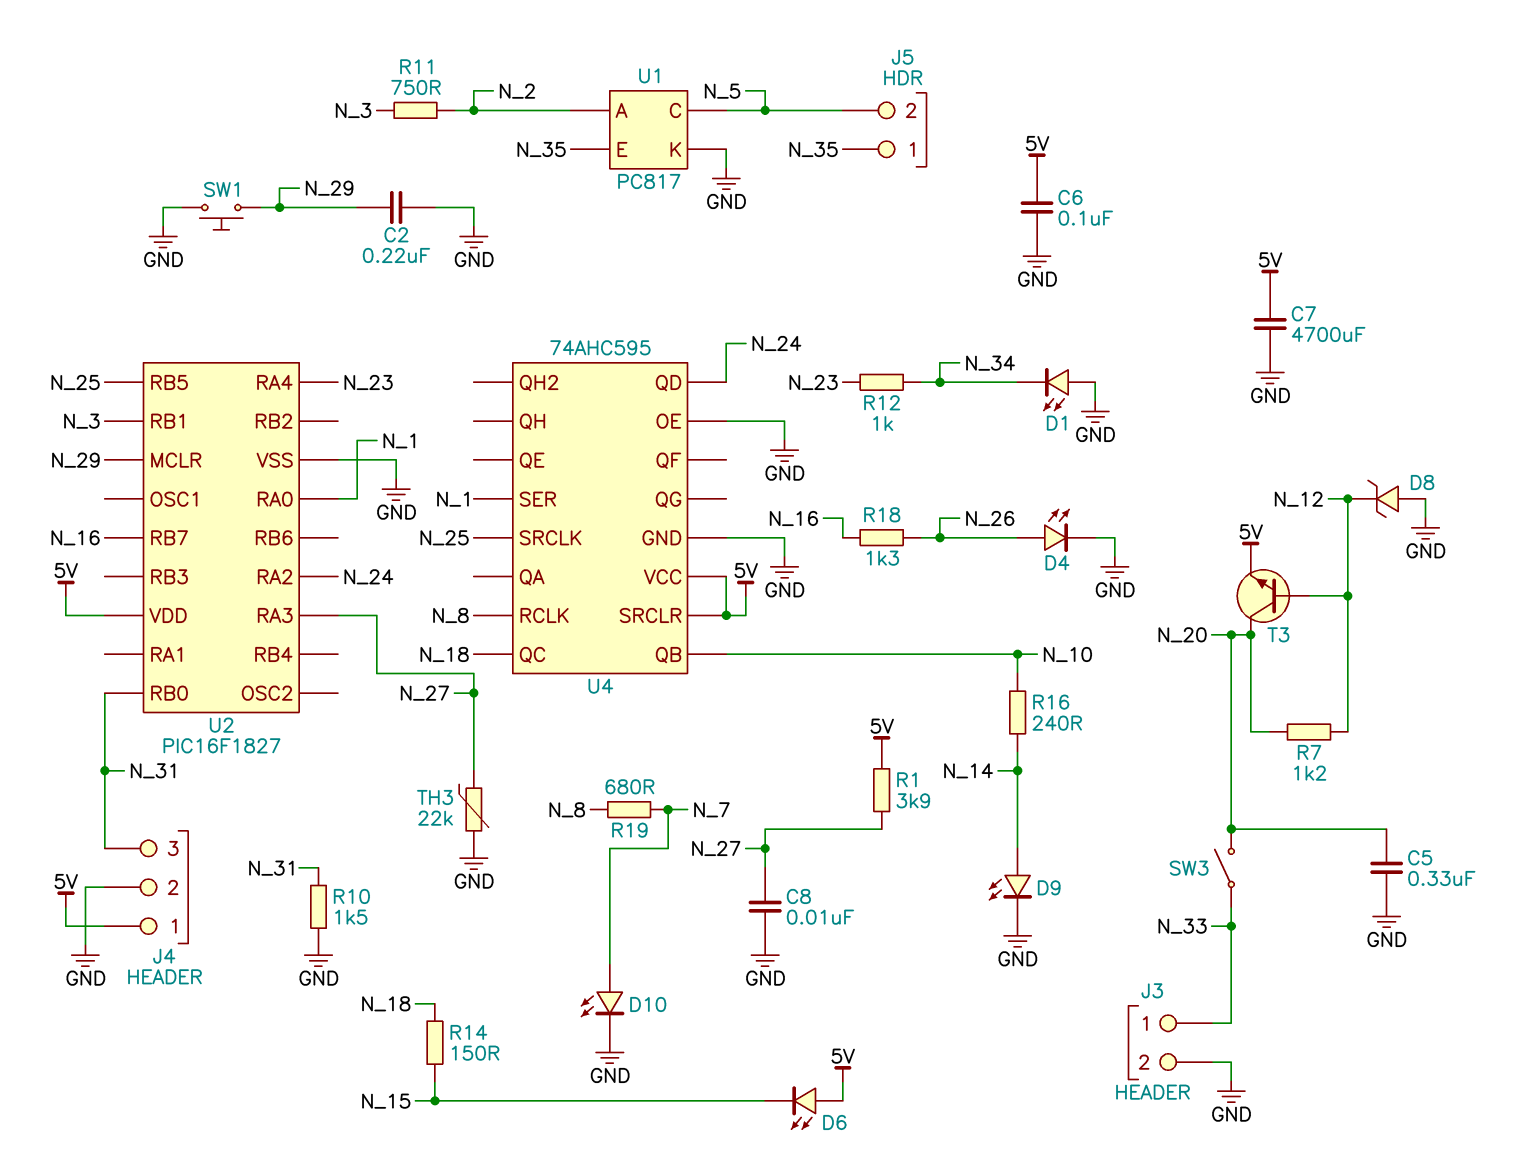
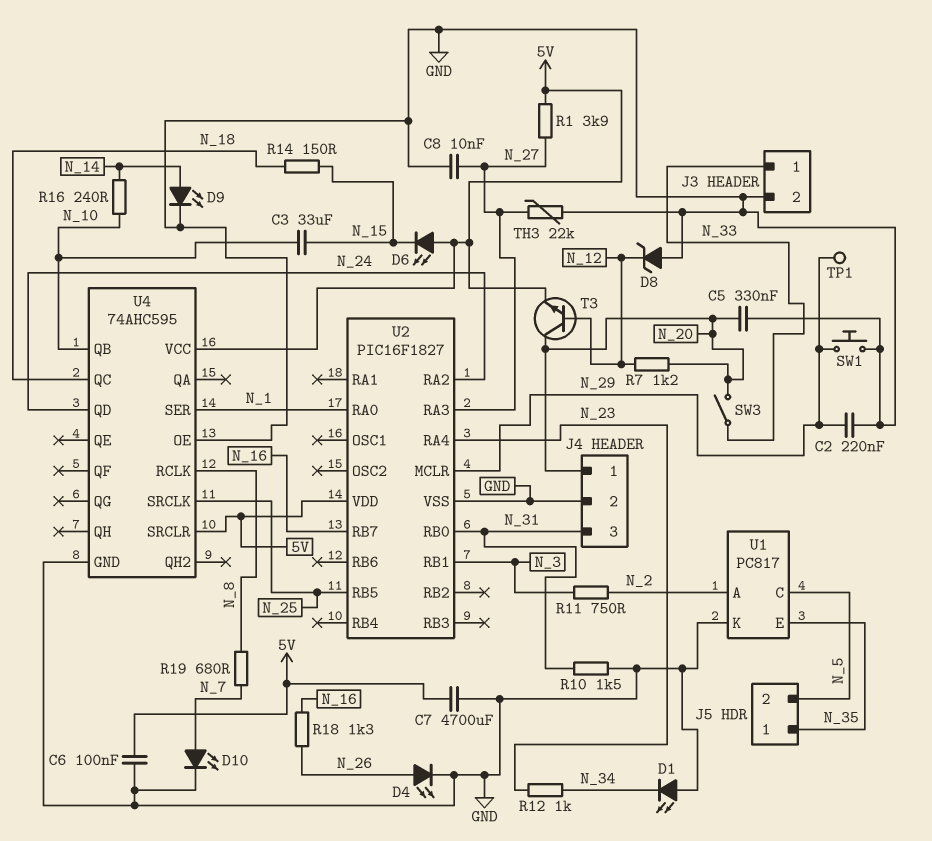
C3: none -> 33uF (N_10, N_15)
J4 pin 1: 5V -> N_20
TP1: none -> test point (N_29)

